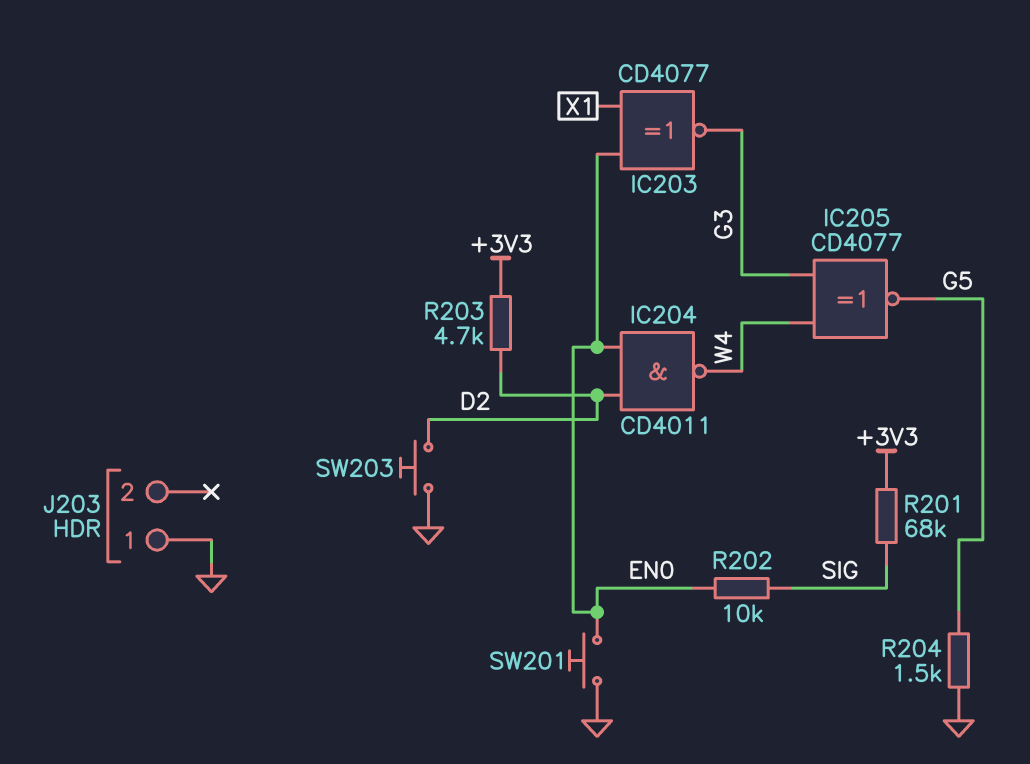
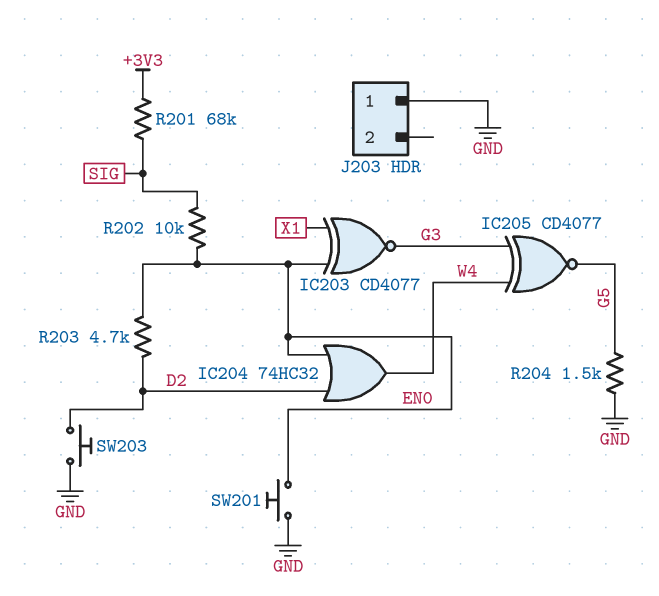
IC204: NAND CD4011 (in D2, in EN0, out W4) -> OR 74HC32 (in D2, in EN0, out W4)
R203: 4.7k (+3V3, D2) -> 4.7k (D2, EN0)

